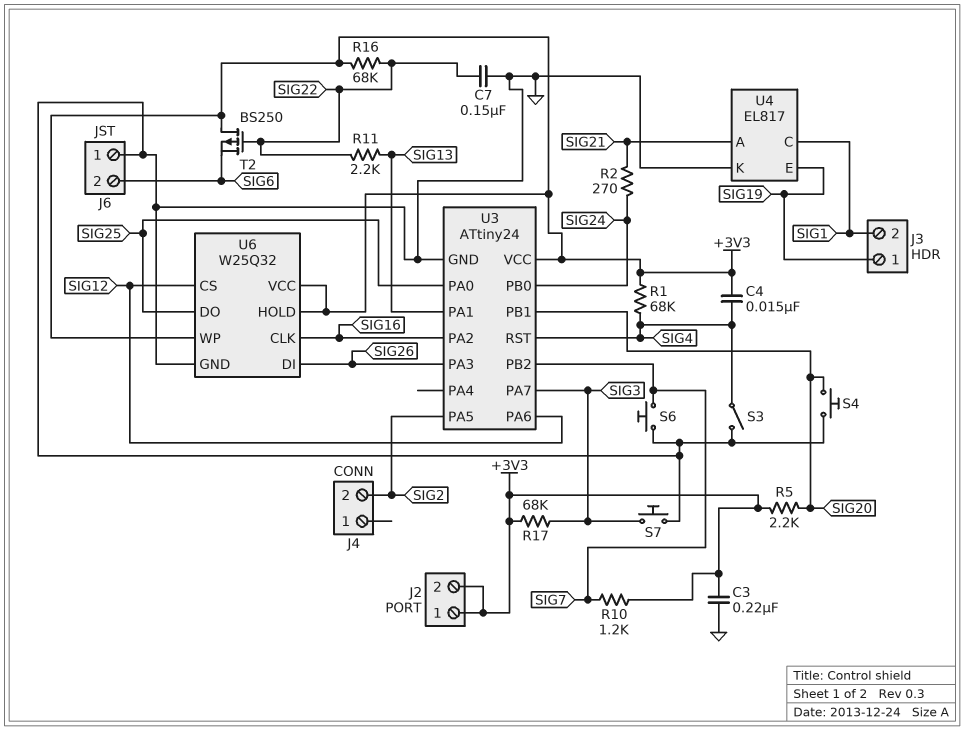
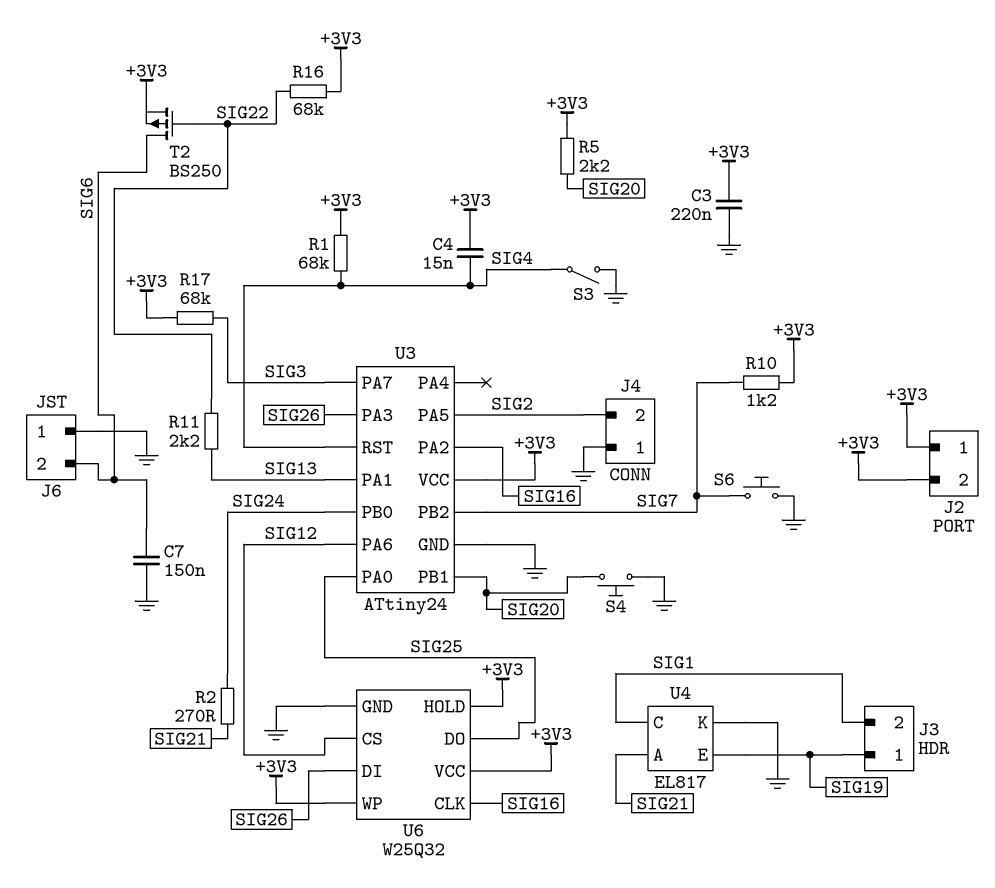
C7: 150nF (GND, SIG22) -> 150nF (GND, SIG6)
J4 pin 1: none -> GND
S7: button (GND, SIG3) -> none
T2: PMOS BS250 (G SIG22, D +3V3, S SIG6) -> PMOS BS250 (G SIG22, D SIG6, S +3V3)

